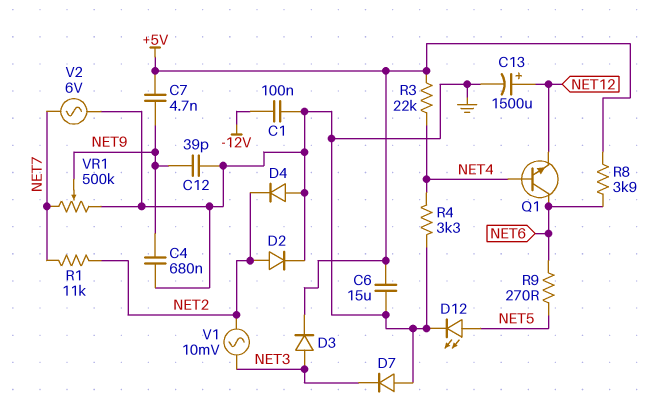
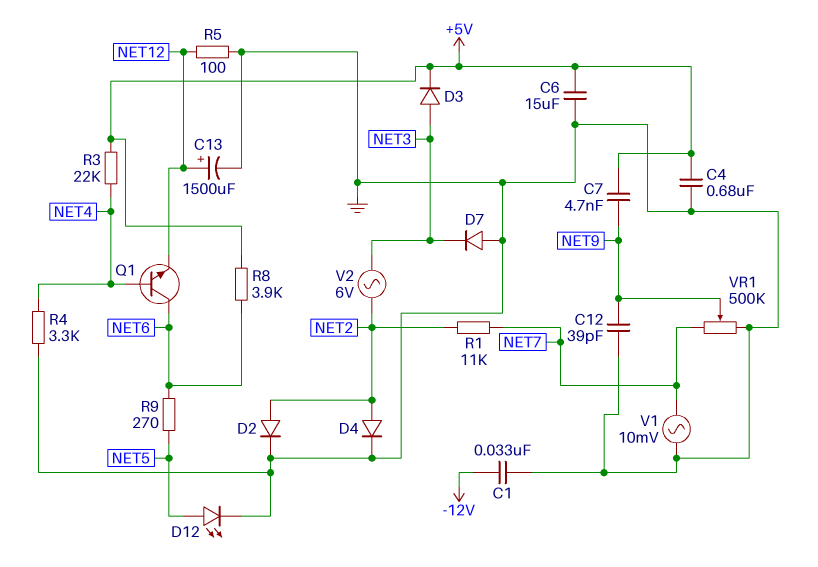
C1: 100nF (-12V, GND) -> 33nF (-12V, GND)
C4: 680nF (GND, NET9) -> 680nF (+5V, GND)
D4: diode (A GND, K NET2) -> diode (A NET2, K GND)
R5: none -> 100 (GND, NET12)
V1: AC 10mV (NET2, NET3) -> AC 10mV (GND, NET7)
V2: AC 6V (GND, NET7) -> AC 6V (NET2, NET3)

